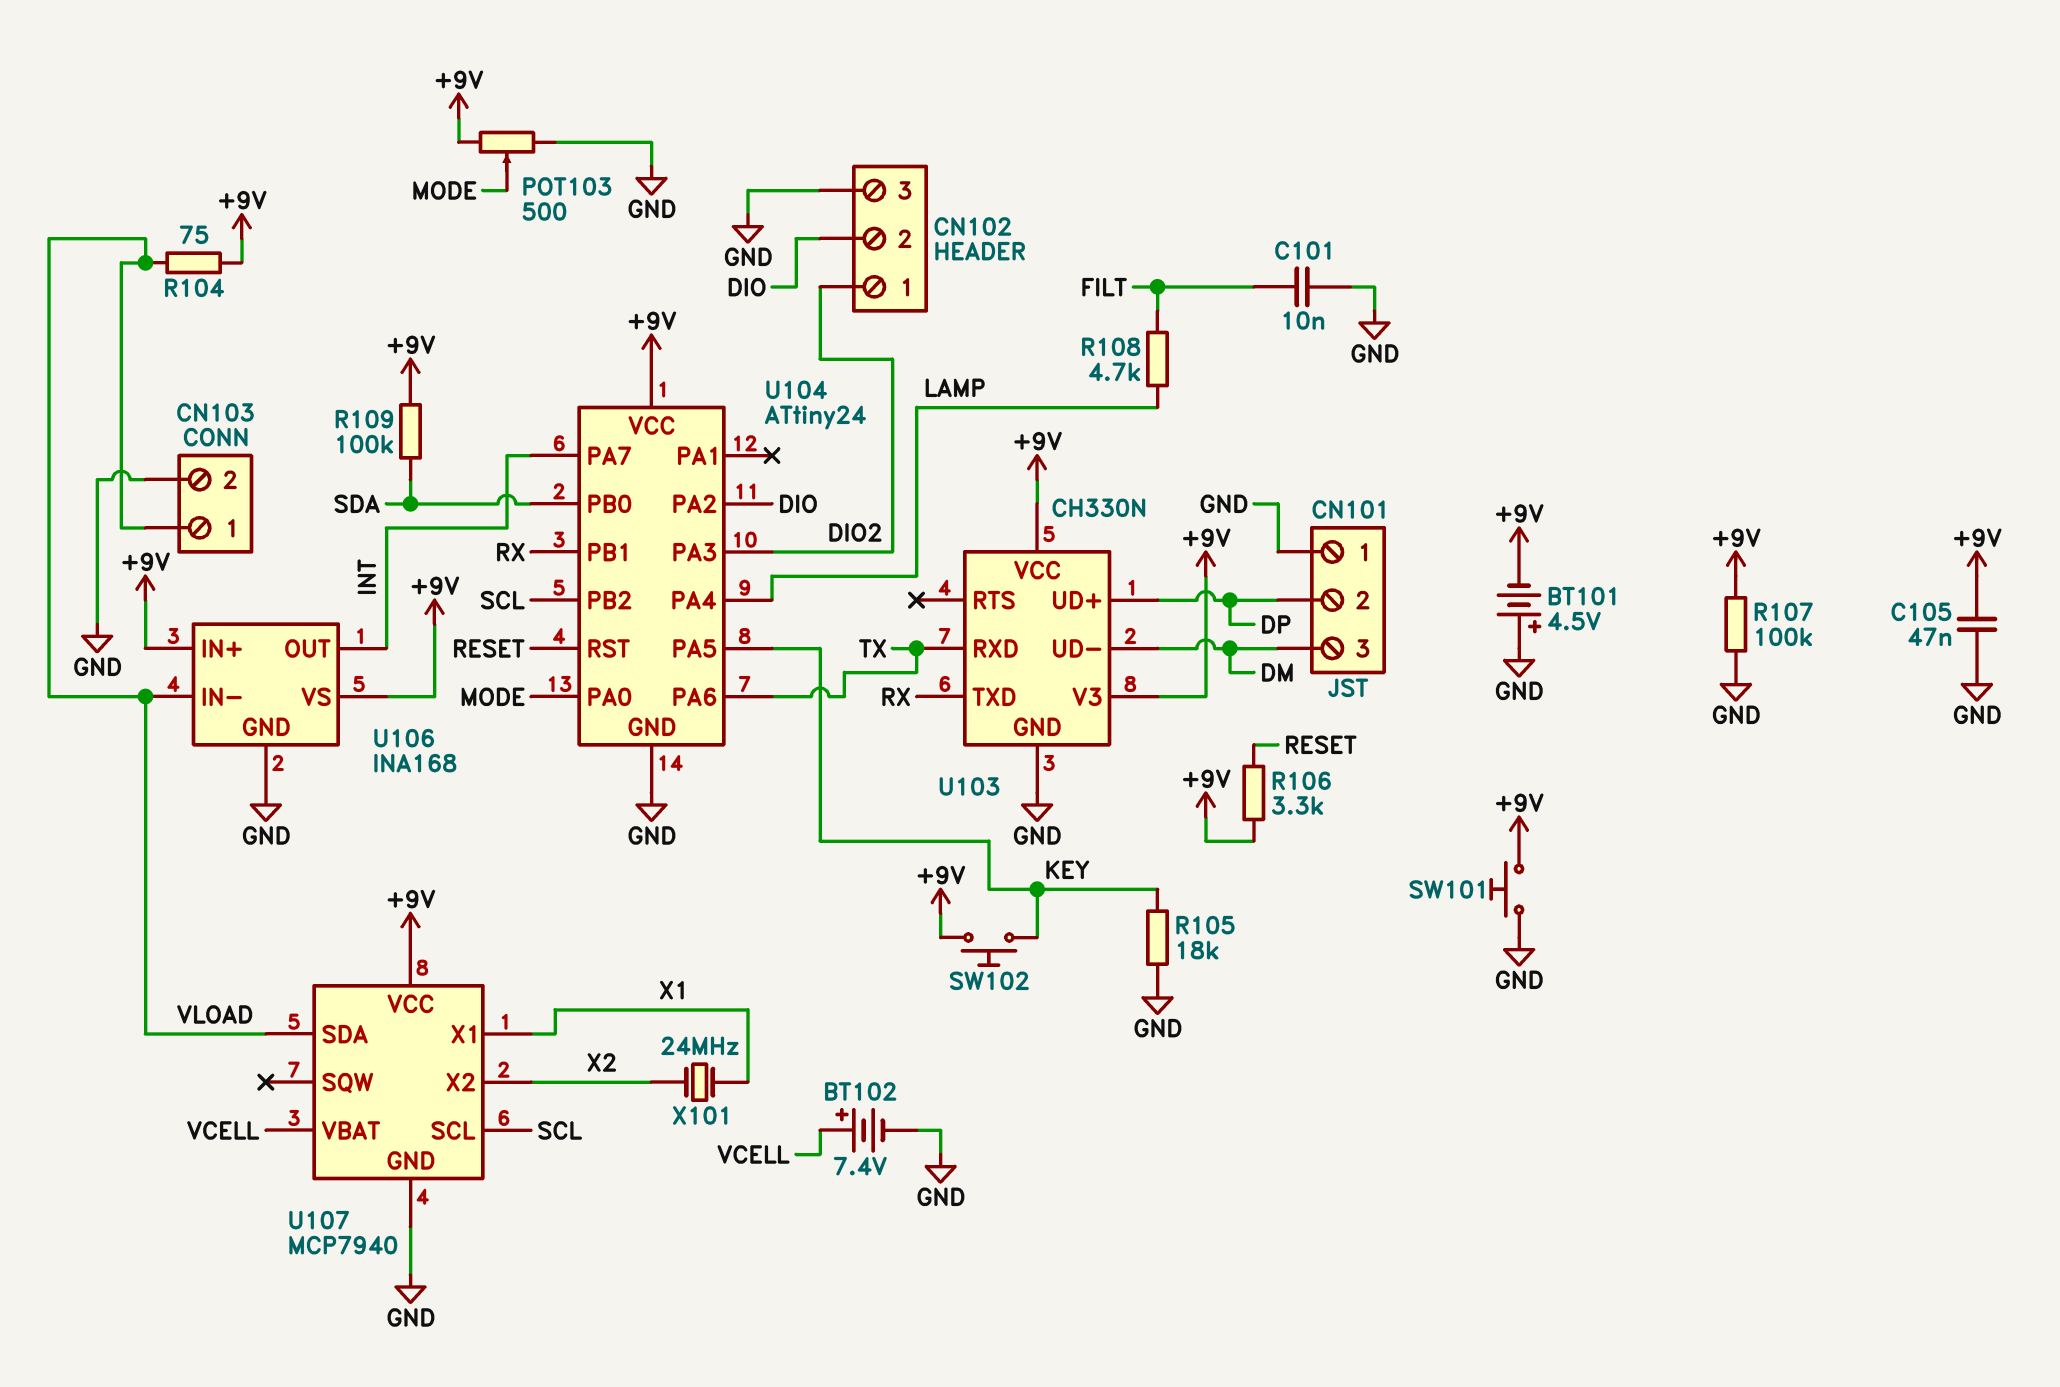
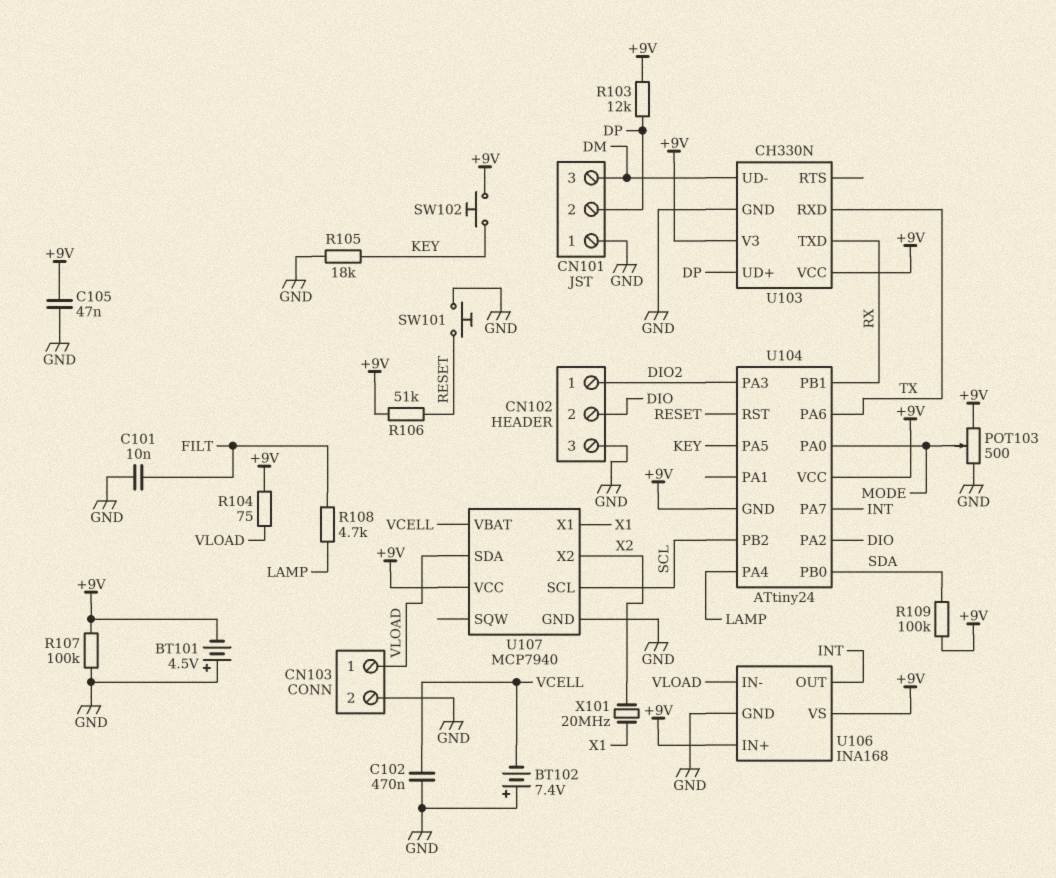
BT102: 7.4V (plus VCELL, minus GND) -> 7.4V (plus GND, minus VCELL)
C102: none -> 470nF (GND, VCELL)
R103: none -> 12k (+9V, DP)
R106: 3.3k (+9V, RESET) -> 51k (+9V, RESET)
SW101: button (+9V, GND) -> button (GND, RESET)
U104 pin GND: GND -> +9V
X101: 24MHz (X1, X2) -> 20MHz (X1, X2)

